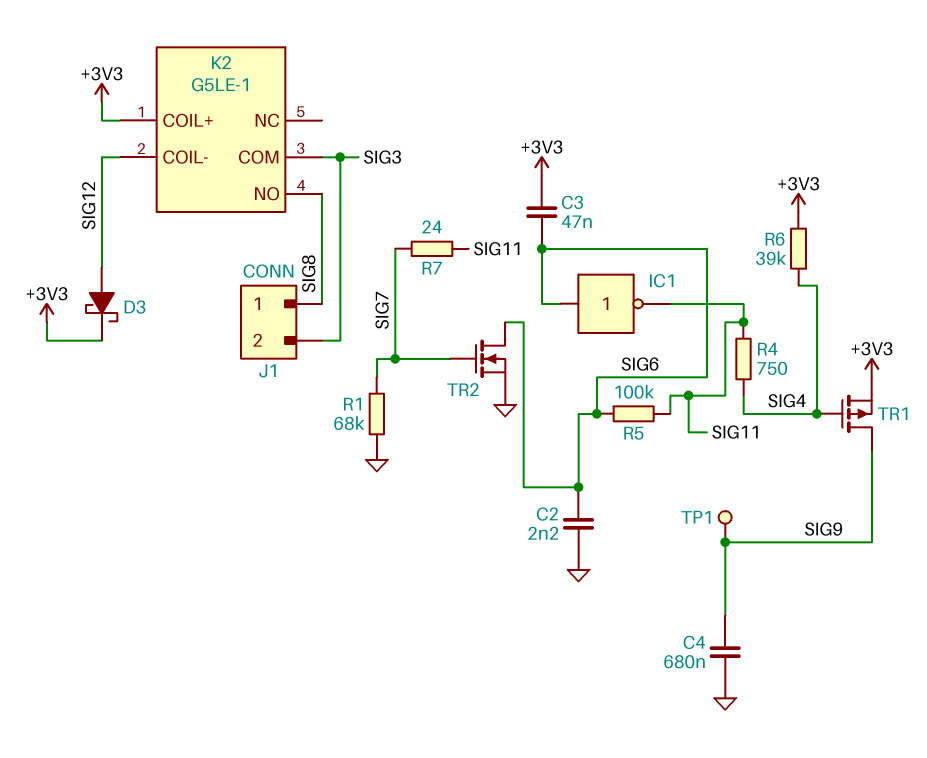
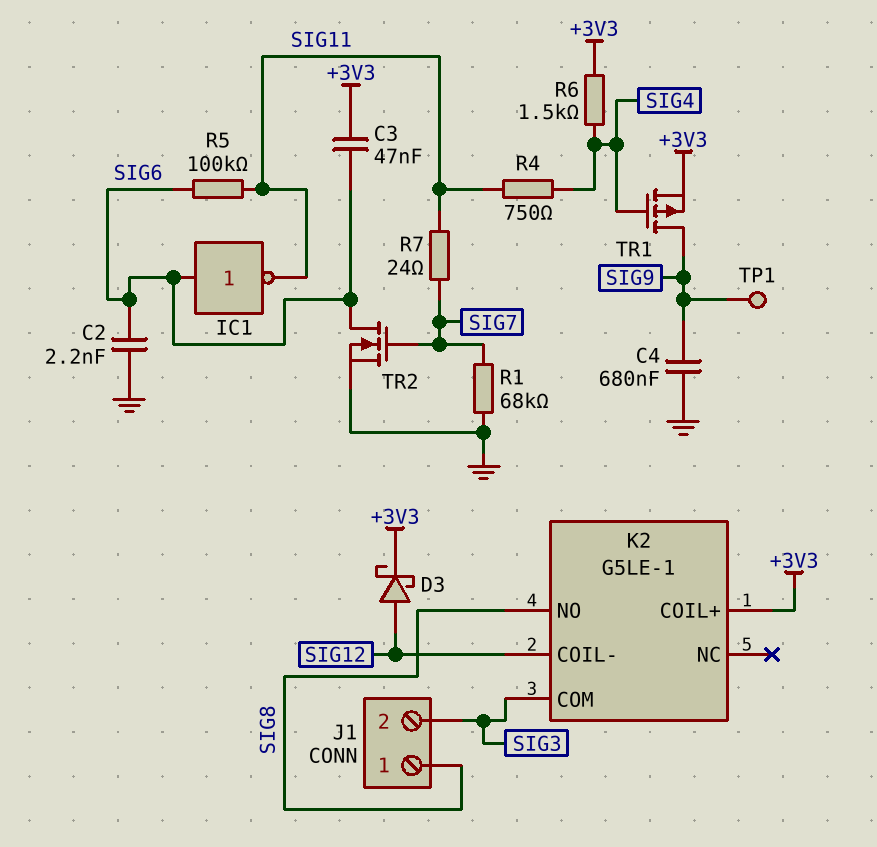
R6: 39k (+3V3, SIG4) -> 1.5k (+3V3, SIG4)

